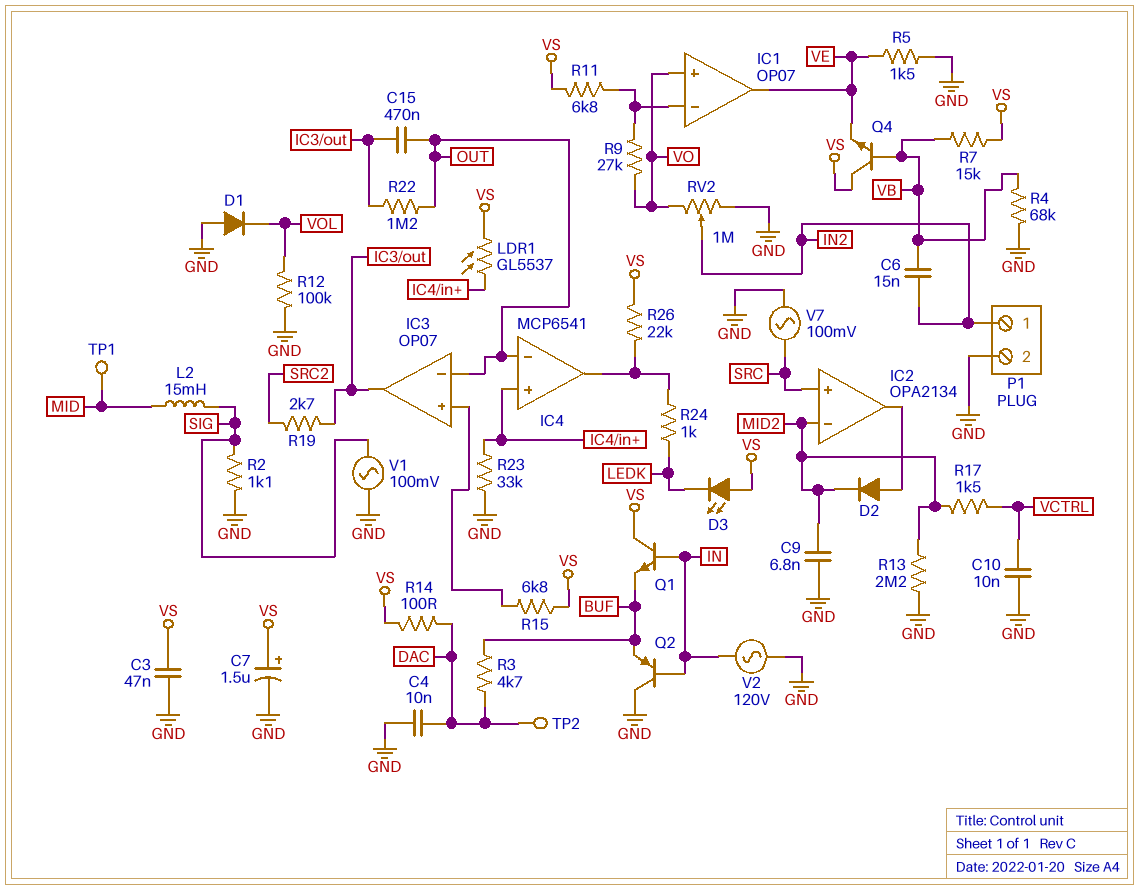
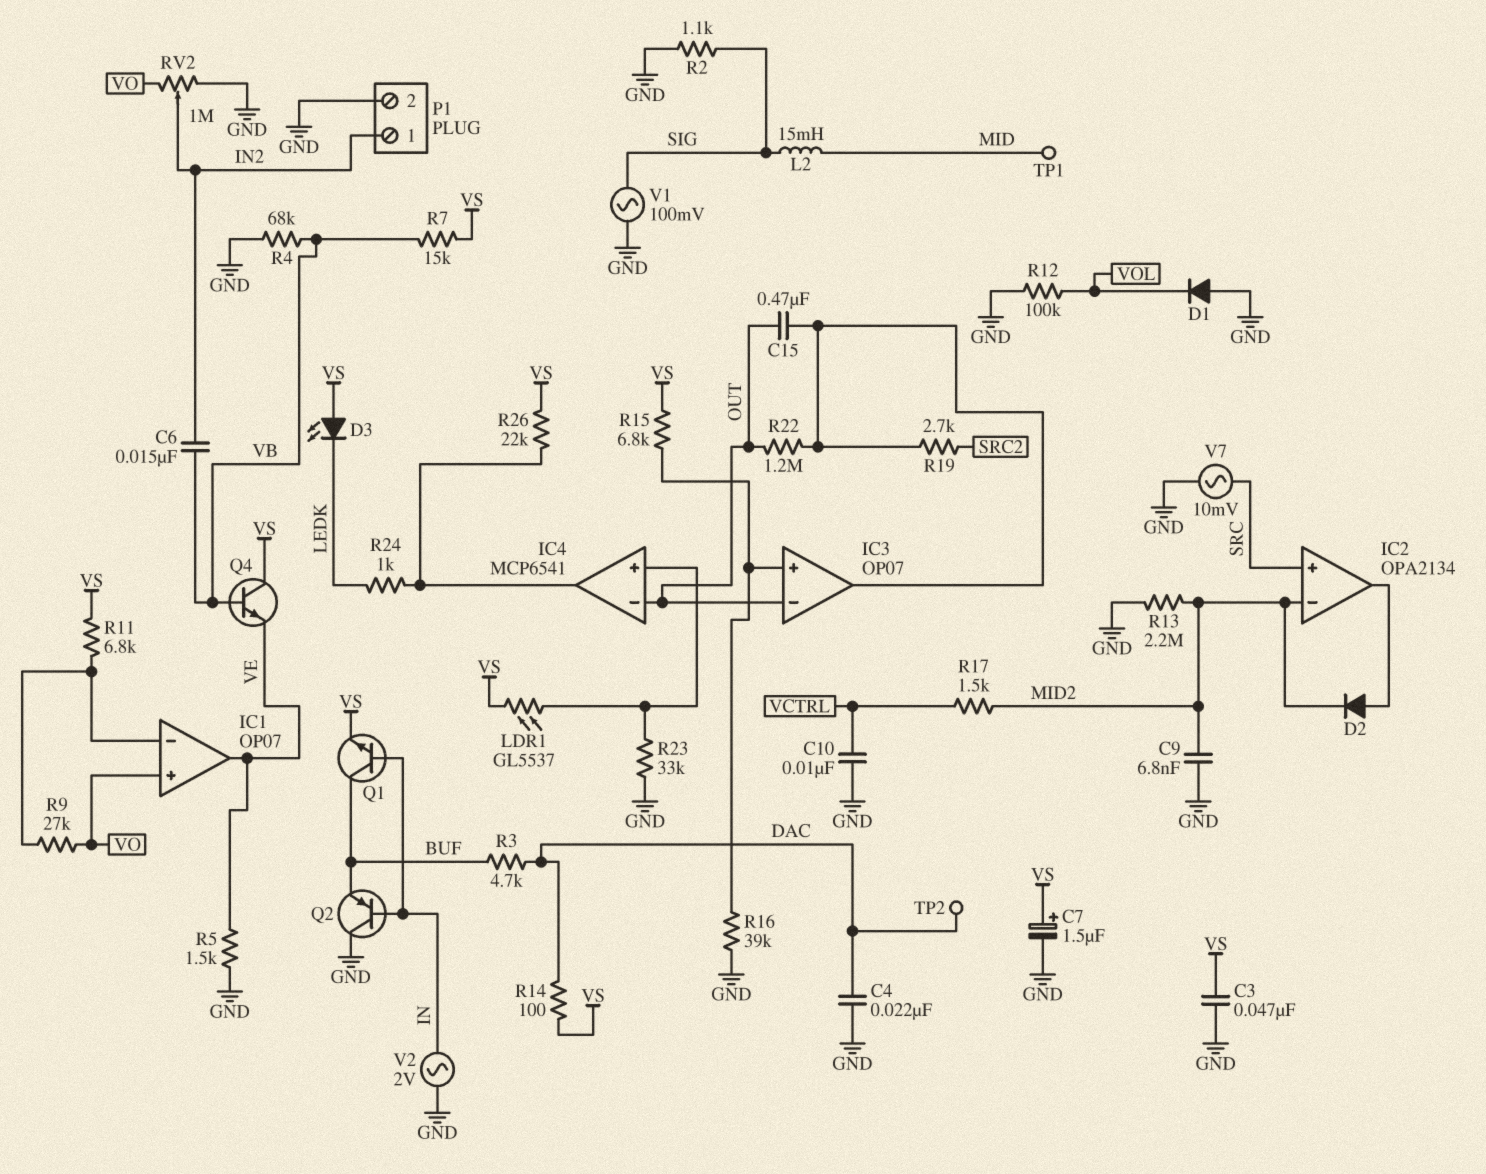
C4: 10nF (DAC, GND) -> 22nF (DAC, GND)
Q1: NPN (B IN, C VS, E BUF) -> NPN (B IN, C BUF, E VS)
R16: none -> 39k (GND, IC3/in+)
V2: AC 120V (GND, IN) -> AC 2V (GND, IN)
V7: AC 100mV (GND, SRC) -> AC 10mV (GND, SRC)

